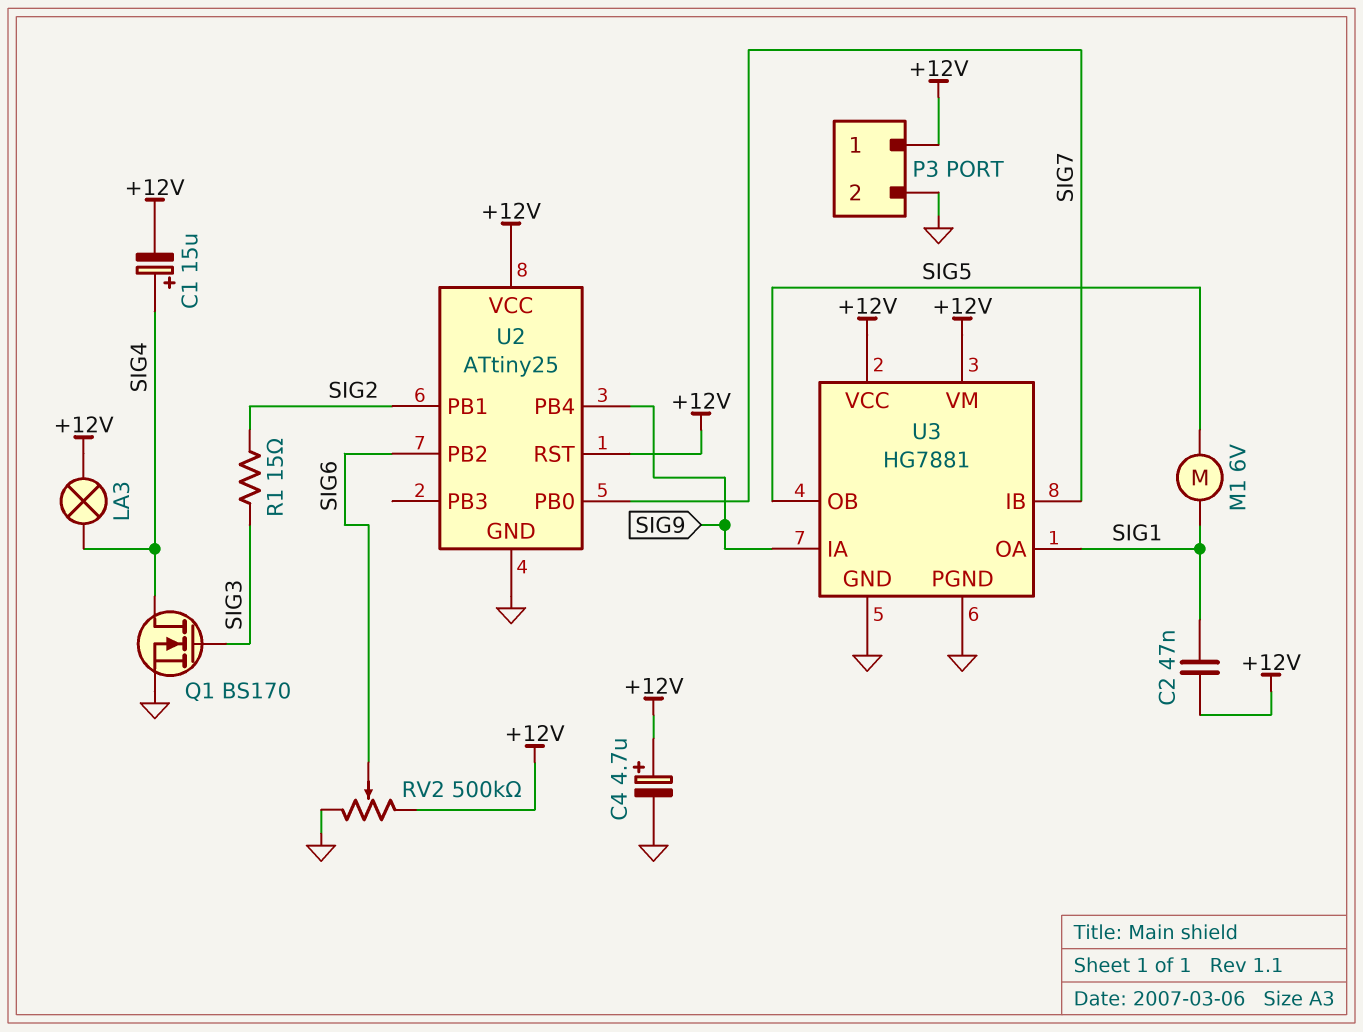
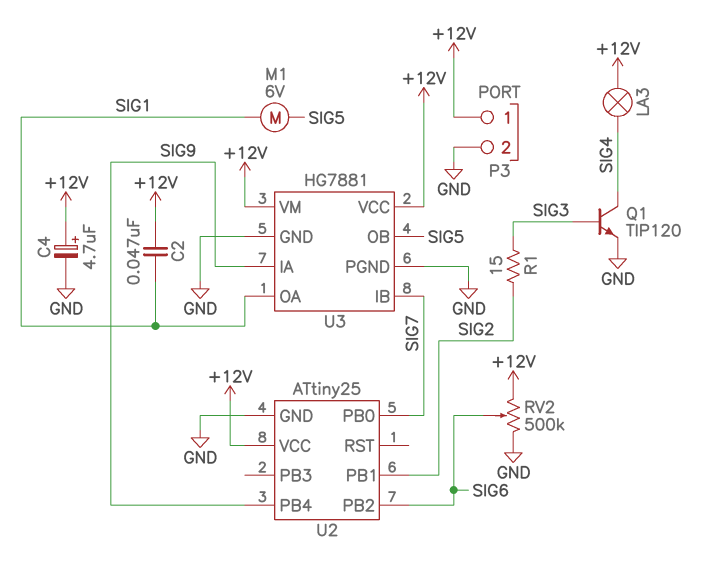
C1: 15uF (plus SIG4, minus +12V) -> none
Q1: NMOS BS170 (G SIG3, D SIG4, S GND) -> NPN TIP120 (B SIG3, C SIG4, E GND)
U2 pin RST: +12V -> none

